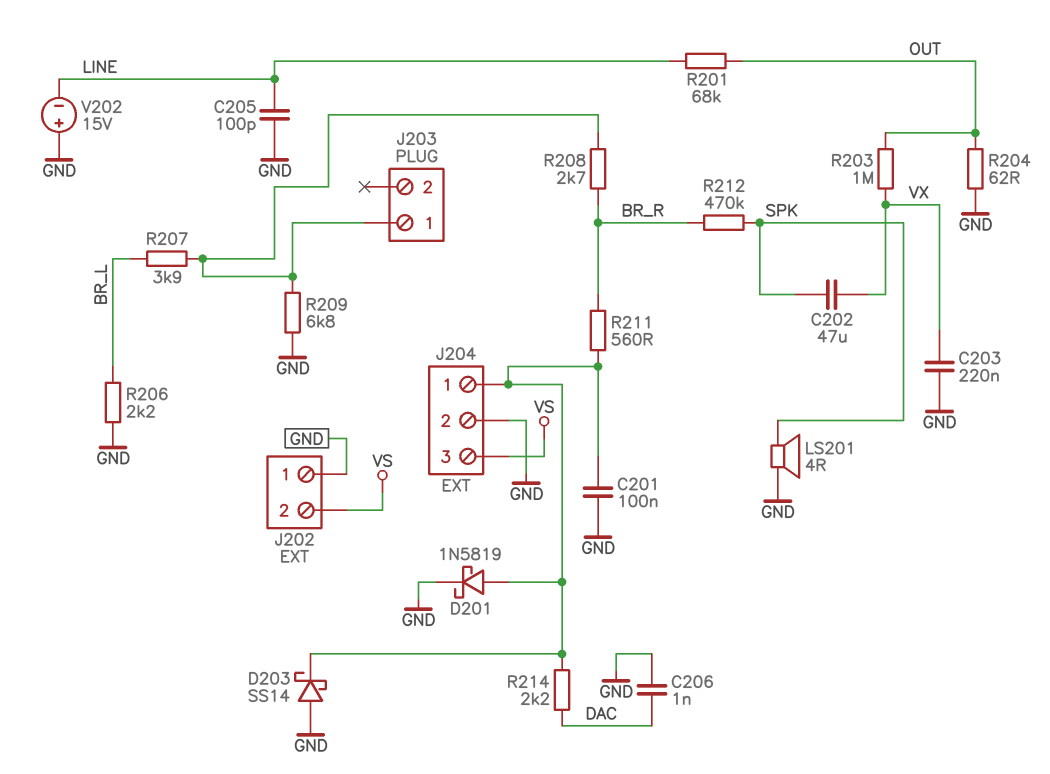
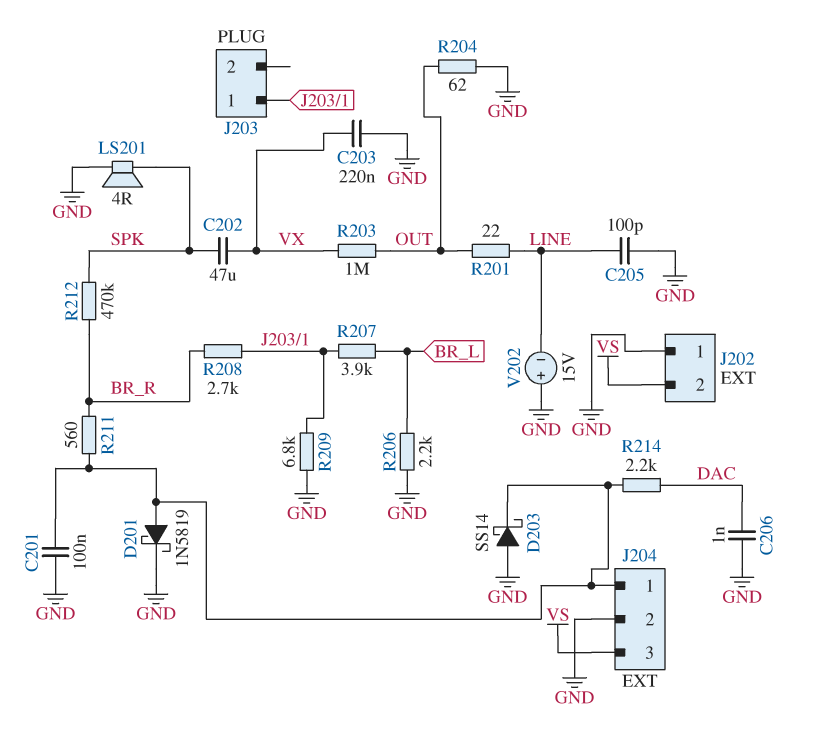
R201: 68k (LINE, OUT) -> 22 (LINE, OUT)

